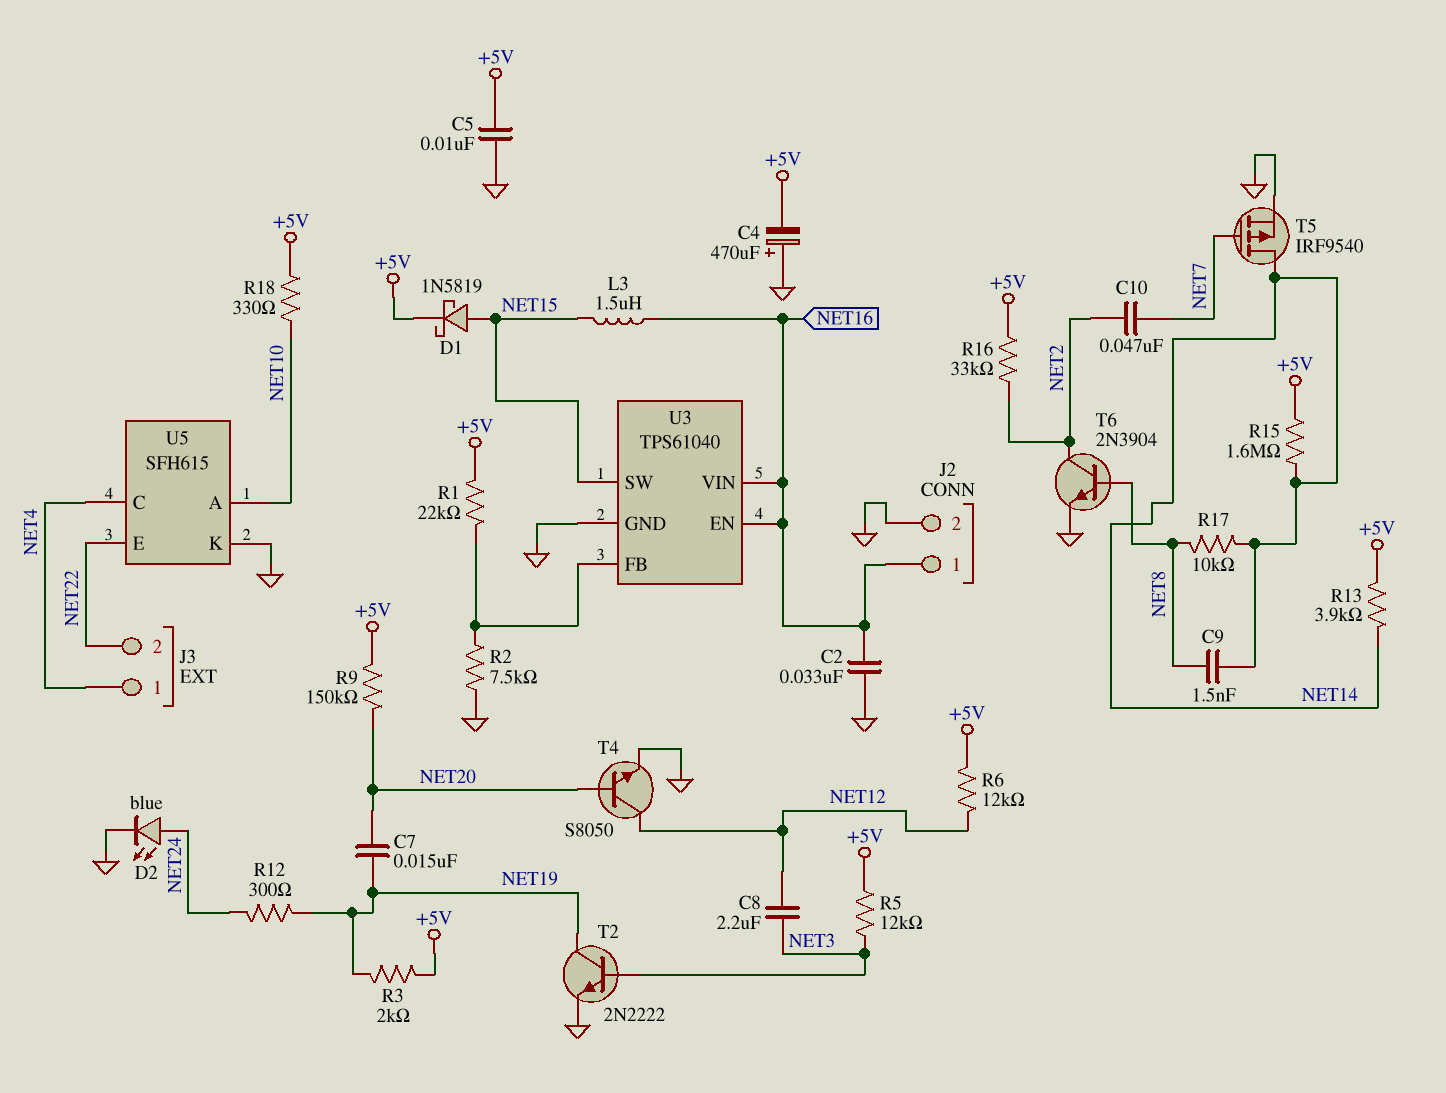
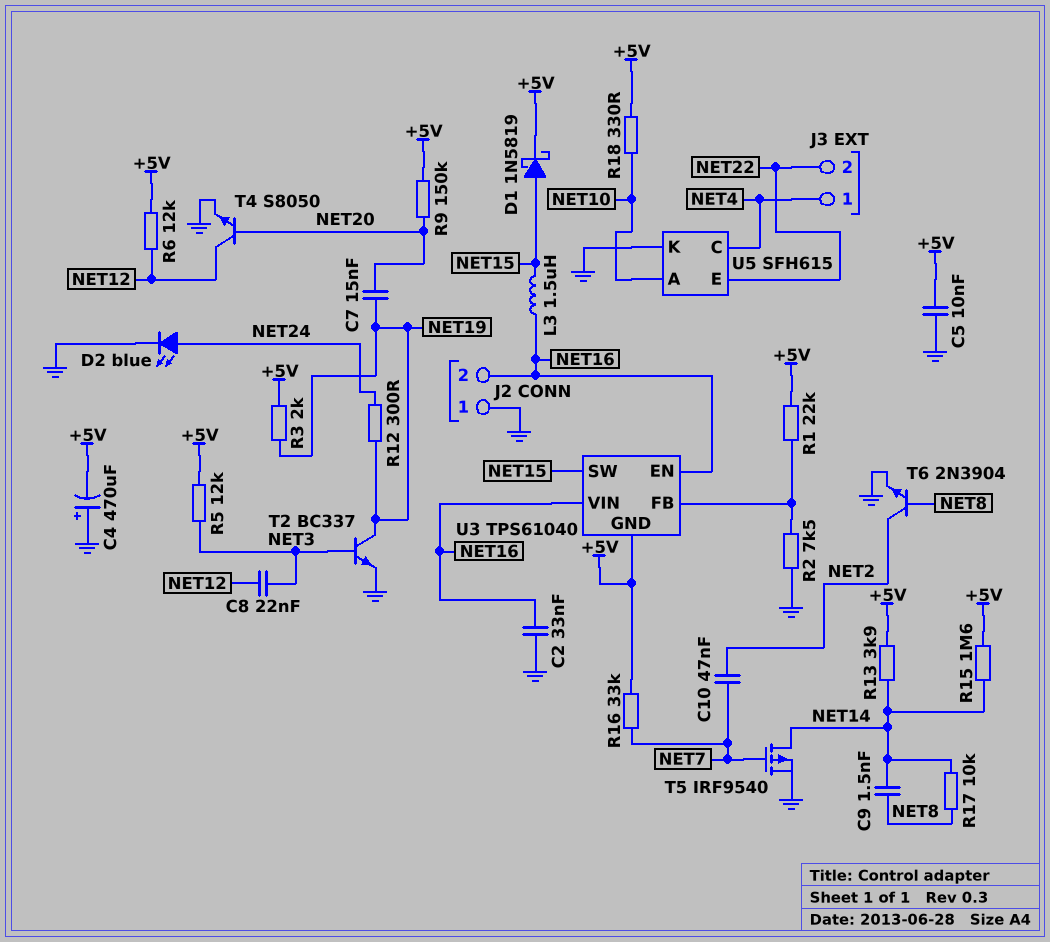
C8: 2.2uF (NET3, NET12) -> 22nF (NET3, NET12)
J2 pin 1: NET16 -> GND
J2 pin 2: GND -> NET16
R16: 33k (+5V, NET2) -> 33k (+5V, NET7)
T2: NPN 2N2222 (B NET3, C NET19, E GND) -> NPN BC337 (B NET3, C NET19, E GND)
U3 pin GND: GND -> +5V

